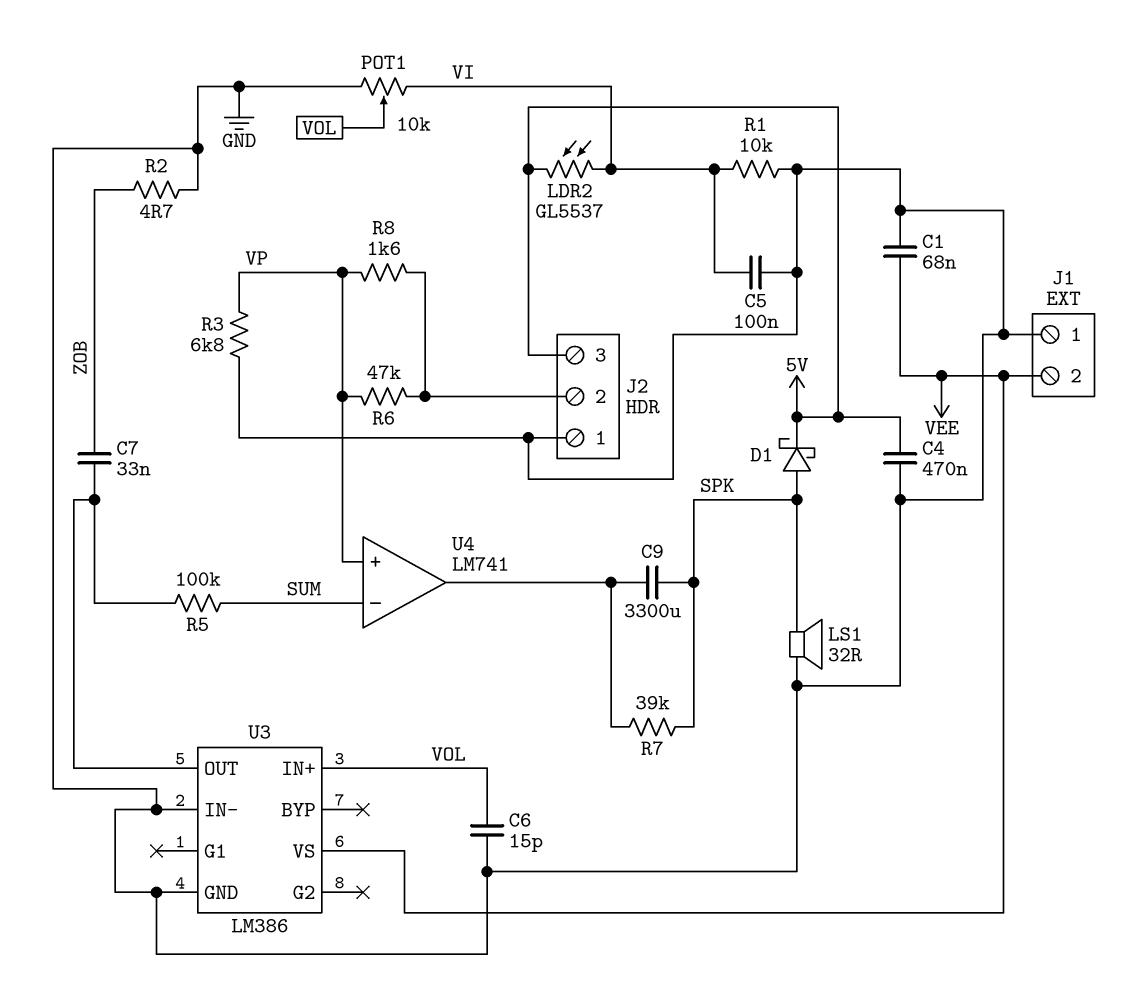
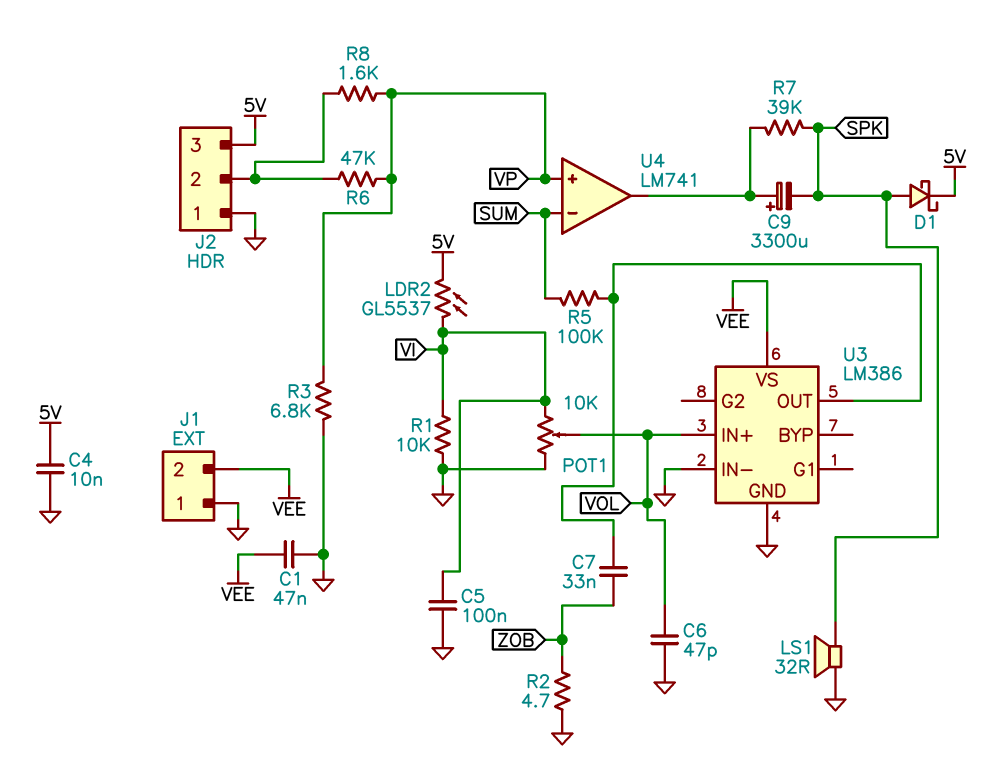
C1: 68nF (GND, VEE) -> 47nF (GND, VEE)
C4: 470nF (5V, GND) -> 10nF (5V, GND)
C6: 15pF (GND, VOL) -> 47pF (GND, VOL)
C9: 3300uF (SPK, U4/out) -> 3300uF (plus U4/out, minus SPK)

